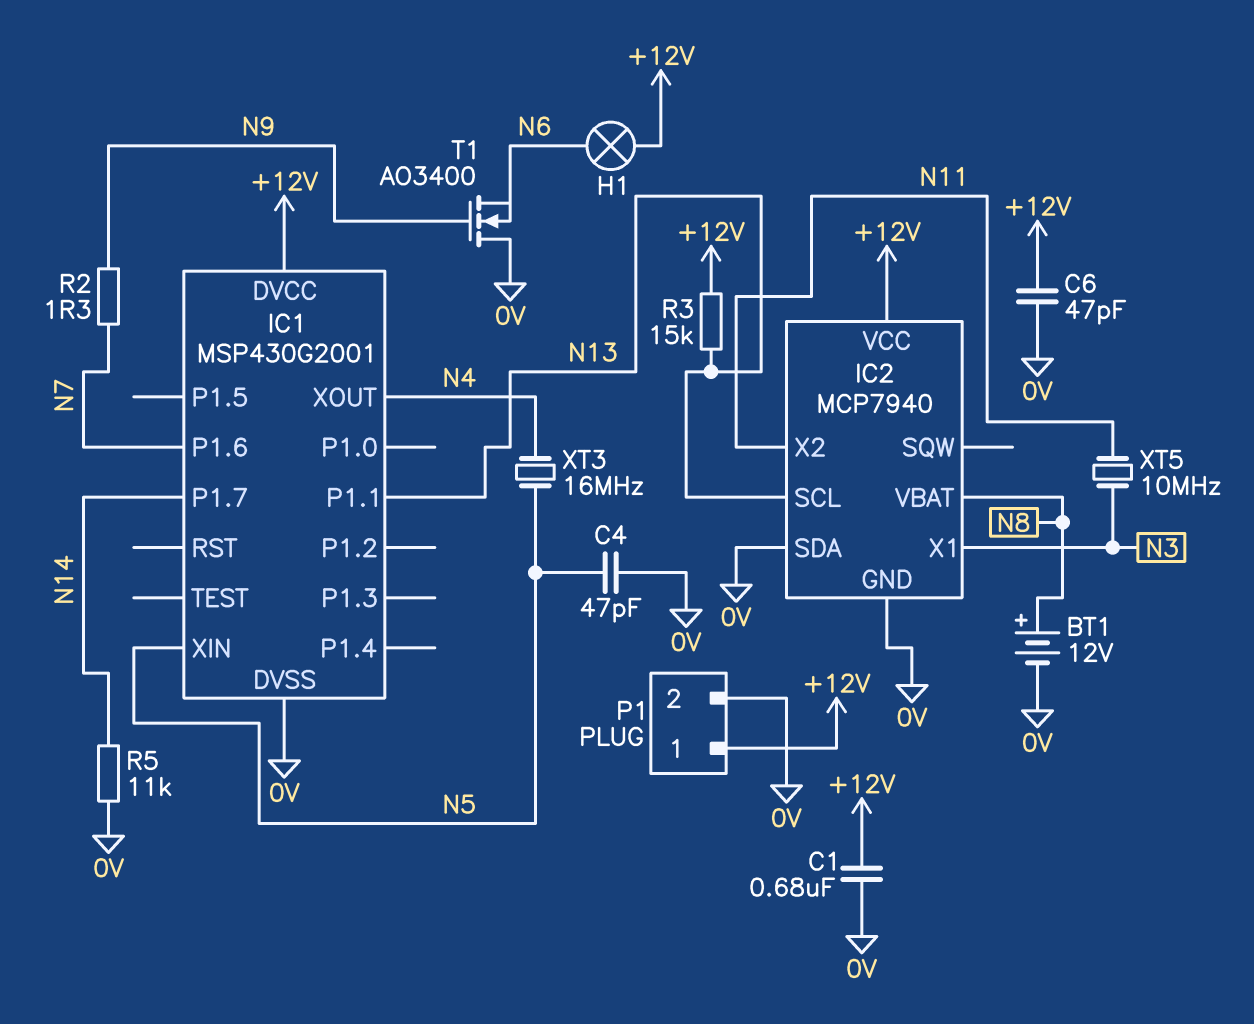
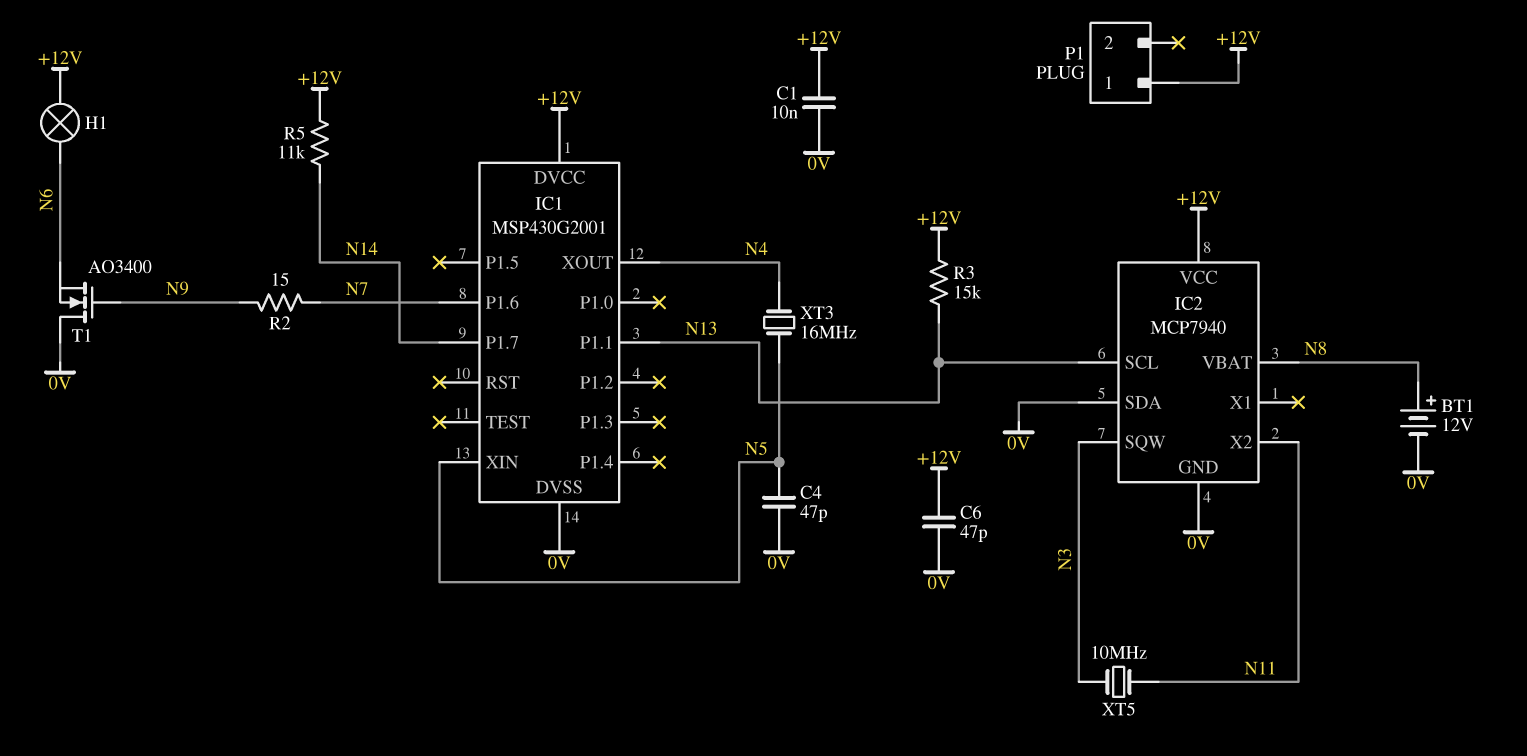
C1: 680nF (+12V, 0V) -> 10nF (+12V, 0V)
IC2 pin SQW: none -> N3
IC2 pin X1: N3 -> none
P1 pin 2: 0V -> none
R2: 1.3 (N7, N9) -> 15 (N7, N9)
R5: 11k (0V, N14) -> 11k (+12V, N14)

